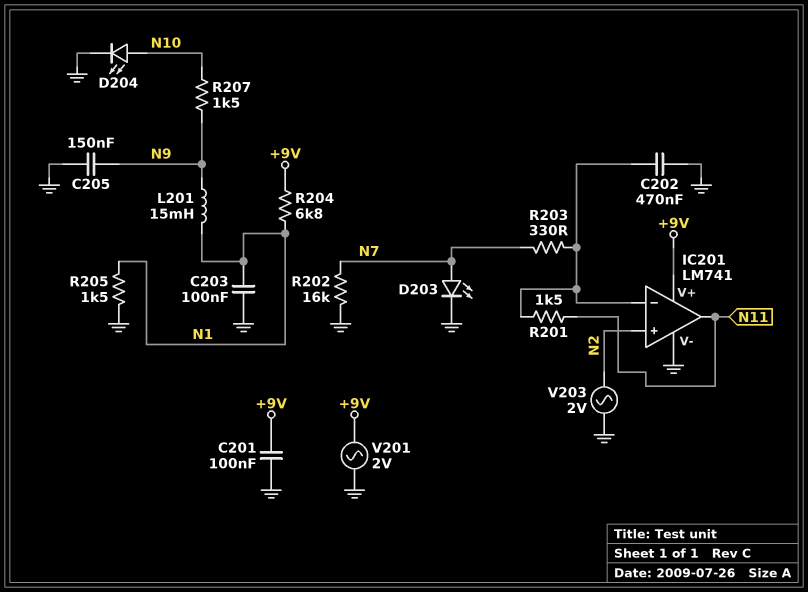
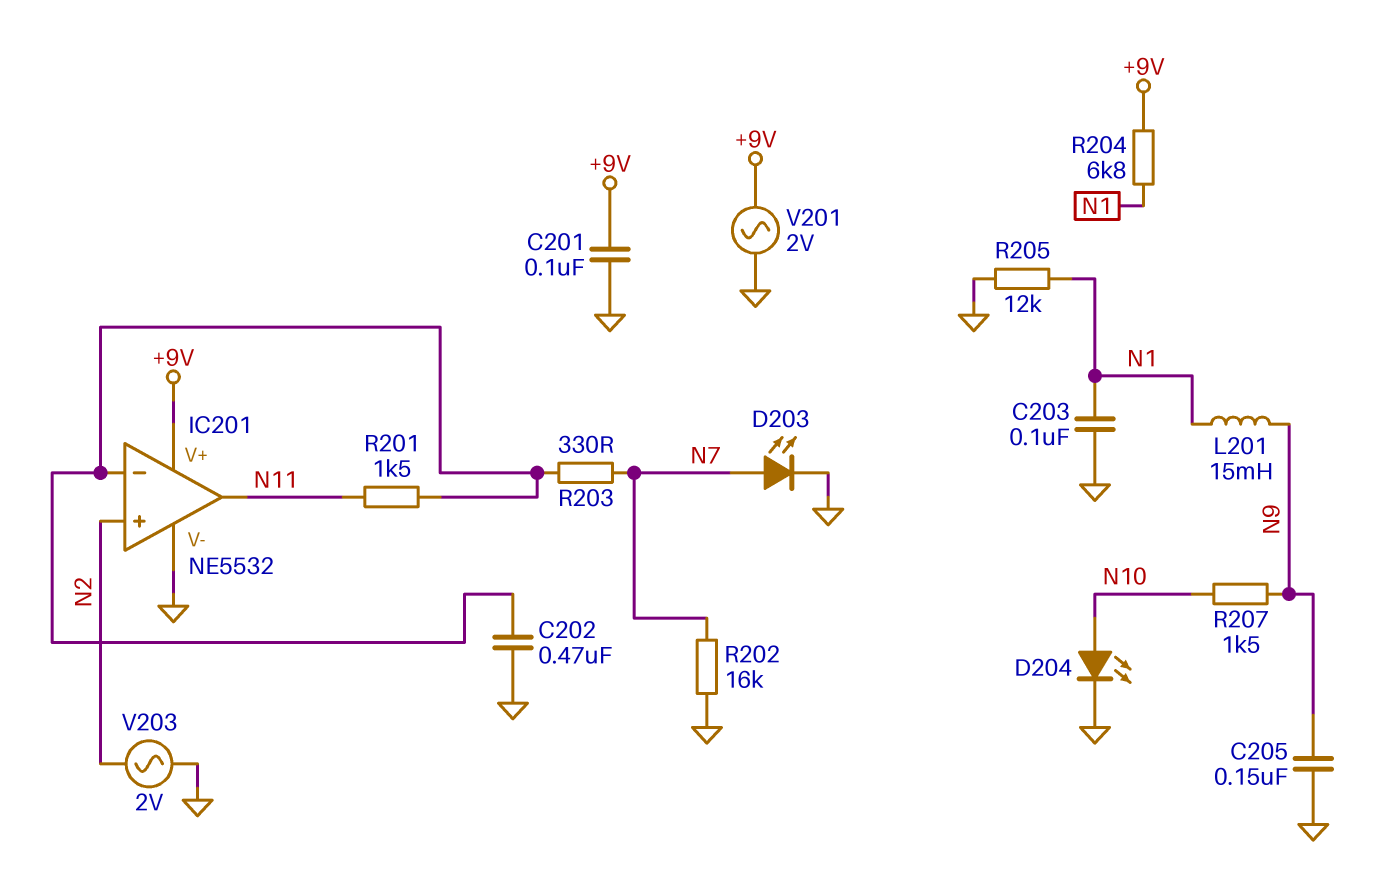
IC201: LM741 -> NE5532
R205: 1.5k (GND, N1) -> 12k (GND, N1)

